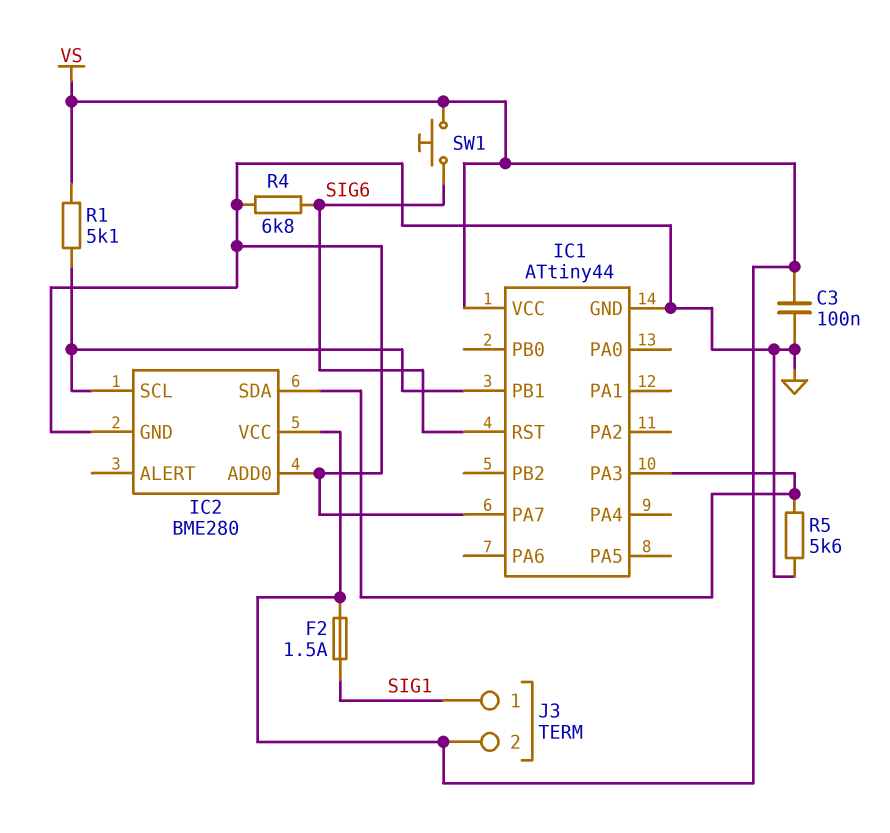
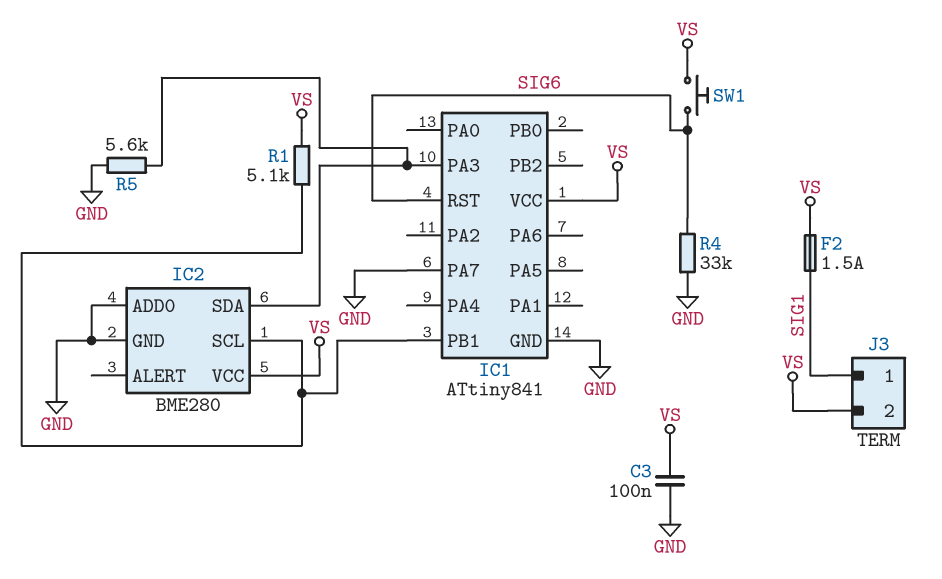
IC1: ATtiny44 -> ATtiny841
R4: 6.8k (GND, SIG6) -> 33k (GND, SIG6)

